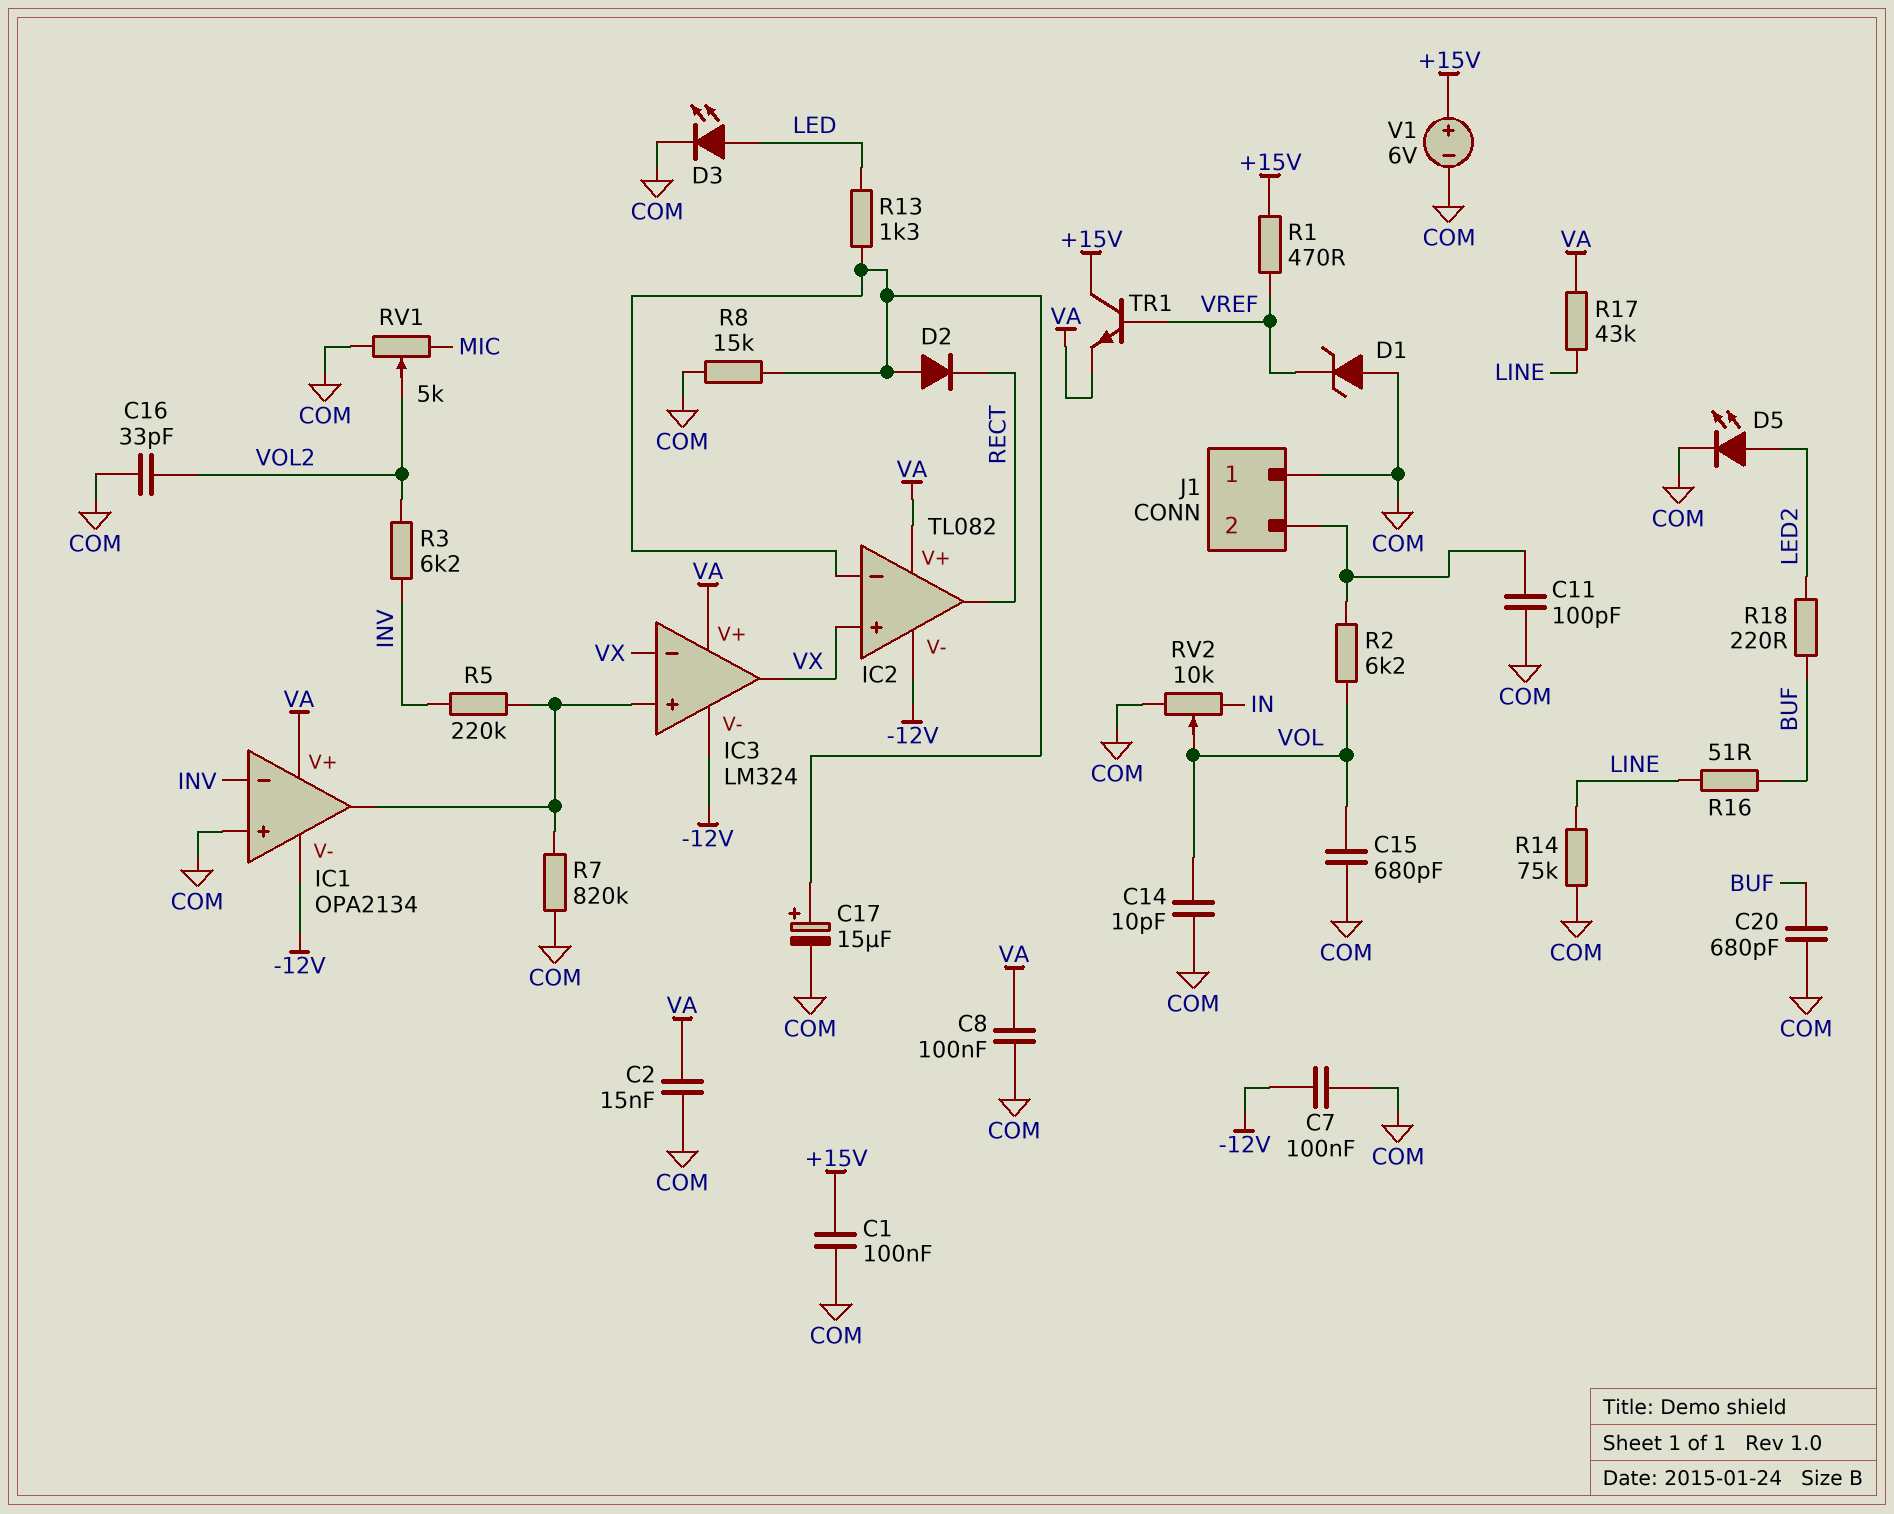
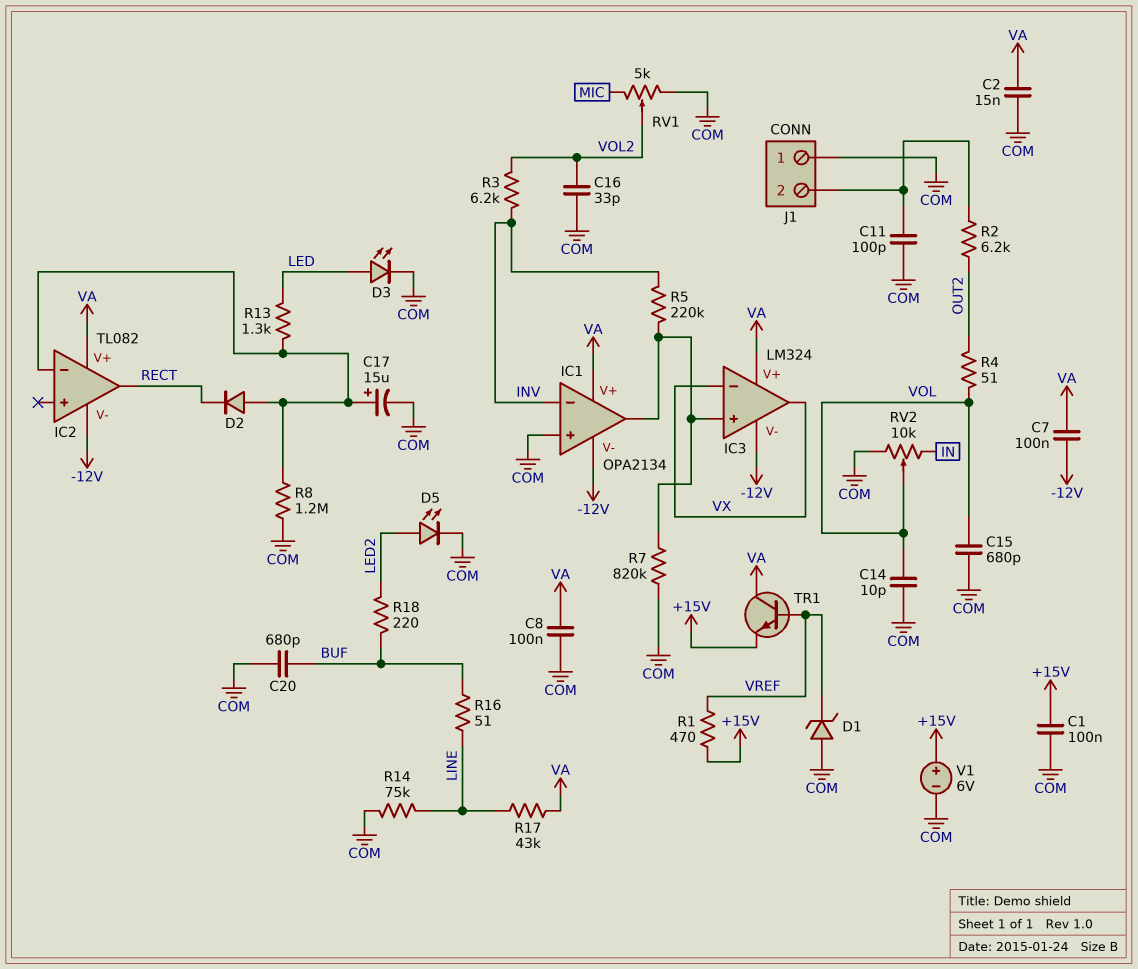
C7: 100nF (-12V, COM) -> 100nF (-12V, VA)
IC2 pin in+: VX -> none
R2: 6.2k (J1/2, VOL) -> 6.2k (J1/2, OUT2)
R4: none -> 51 (OUT2, VOL)
R8: 15k (COM, IC2/in-) -> 1.2M (COM, IC2/in-)
TR1: NPN (B VREF, C +15V, E VA) -> NPN (B VREF, C VA, E +15V)

